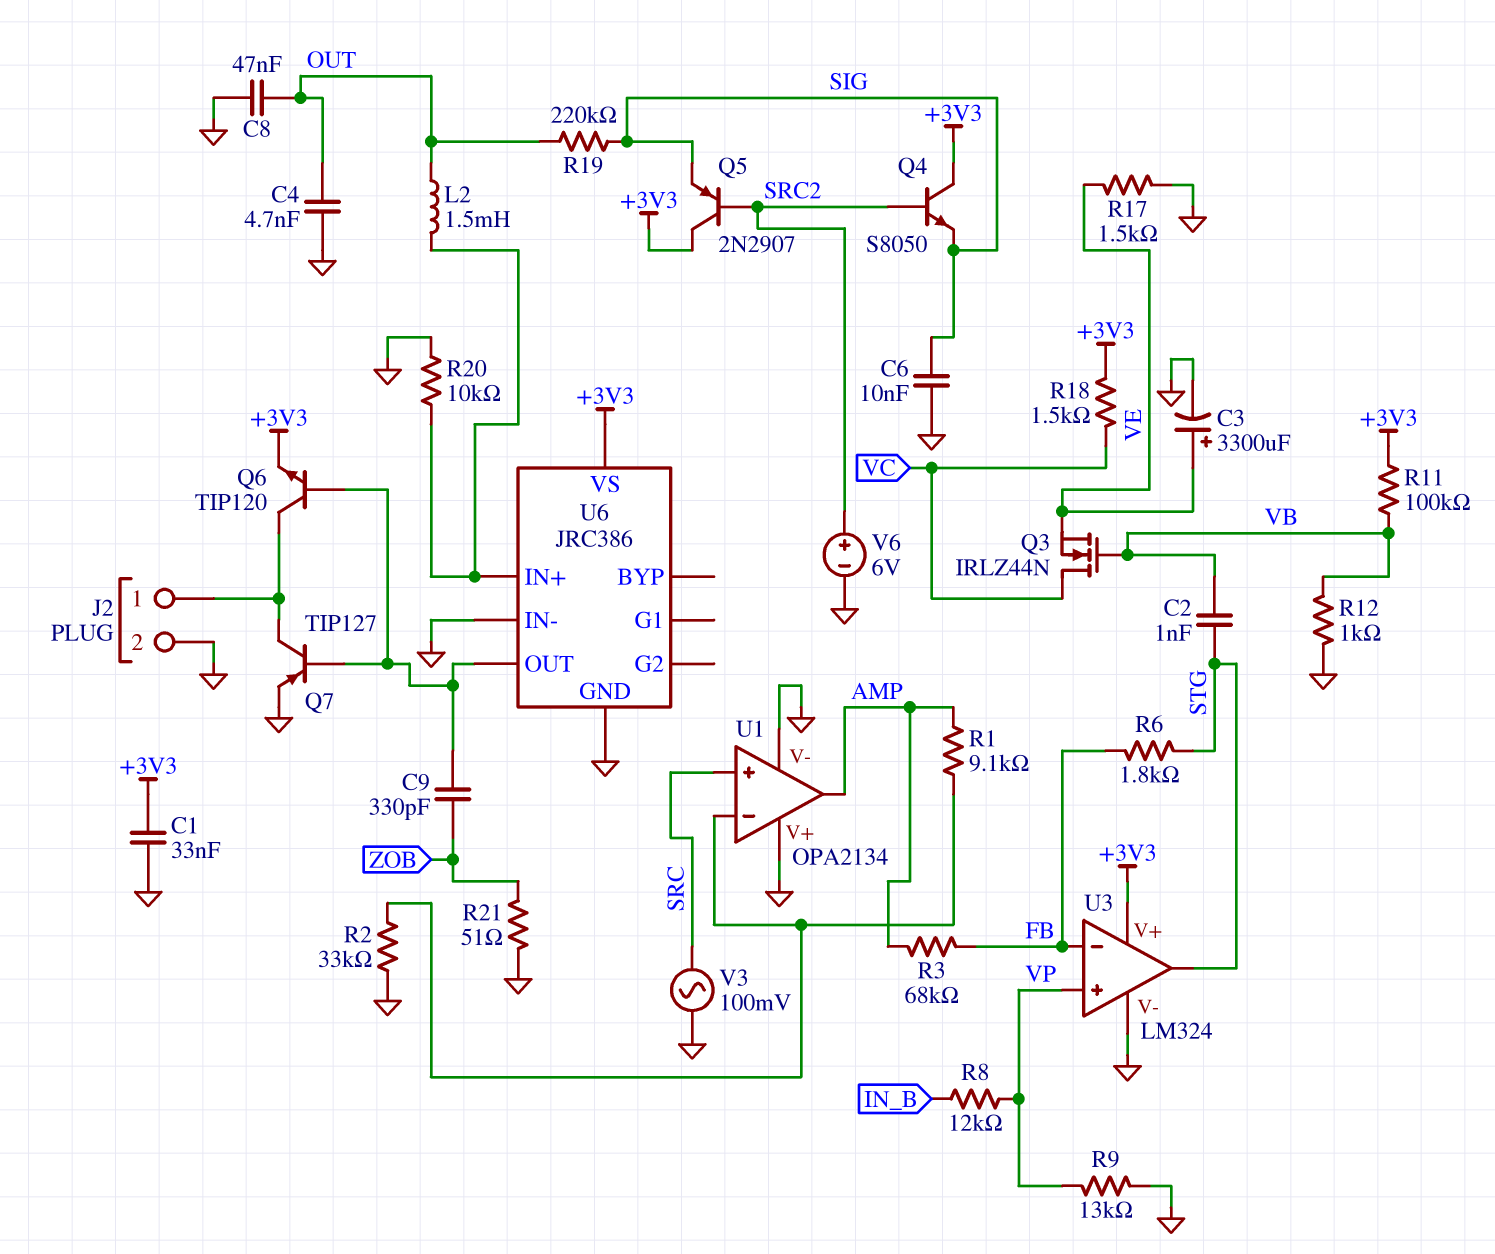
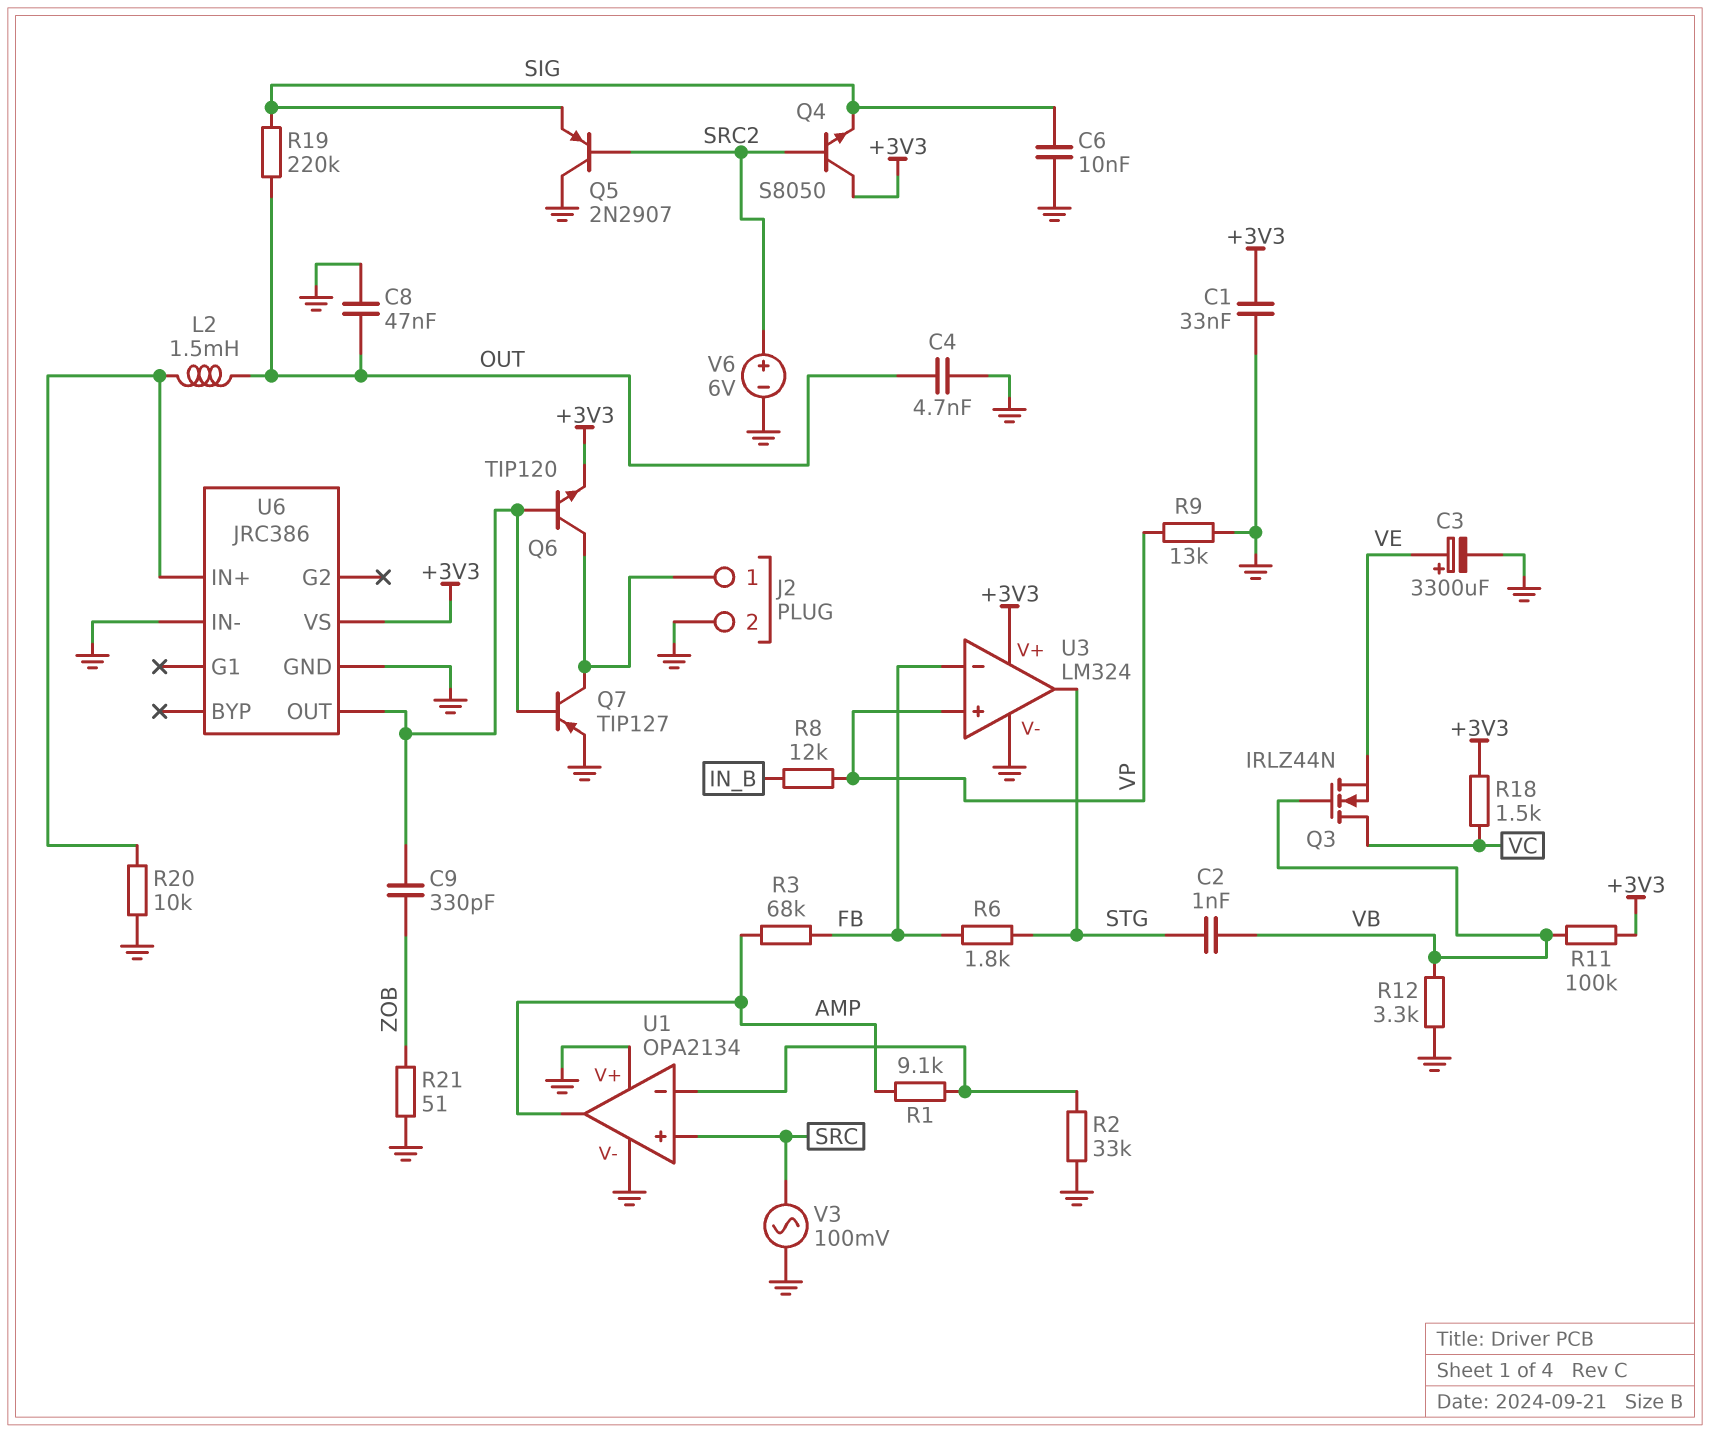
Q5: PNP 2N2907 (B SRC2, C +3V3, E SIG) -> PNP 2N2907 (B SRC2, C GND, E SIG)
R12: 1k (GND, VB) -> 3.3k (GND, VB)
R17: 1.5k (GND, VE) -> none

